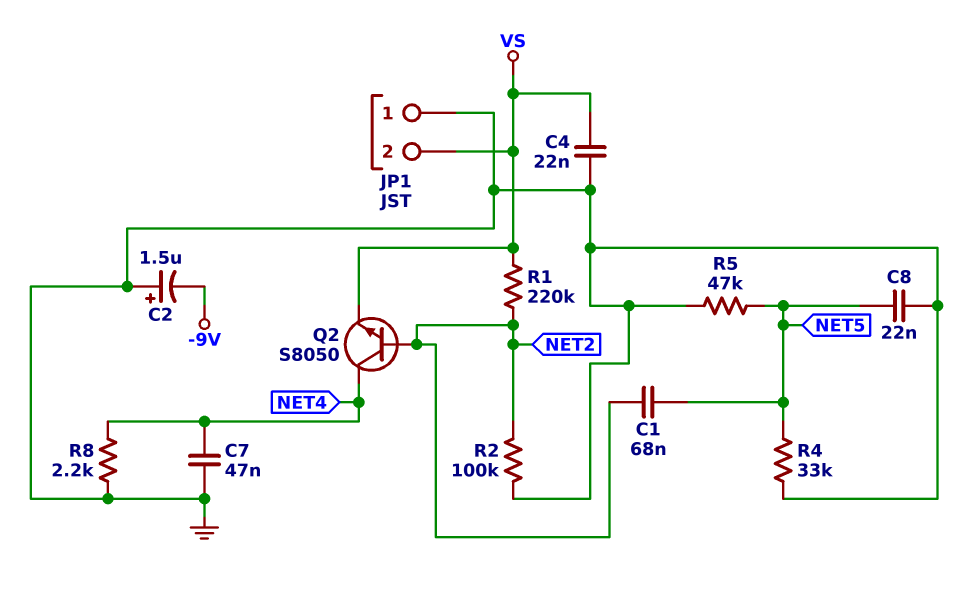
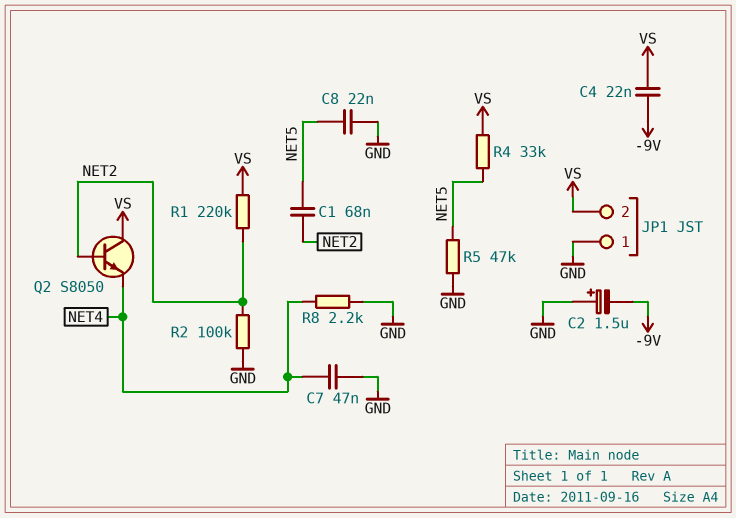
C4: 22nF (GND, VS) -> 22nF (-9V, VS)
Q2: NPN S8050 (B NET2, C NET4, E VS) -> NPN S8050 (B NET2, C VS, E NET4)
R4: 33k (GND, NET5) -> 33k (NET5, VS)

